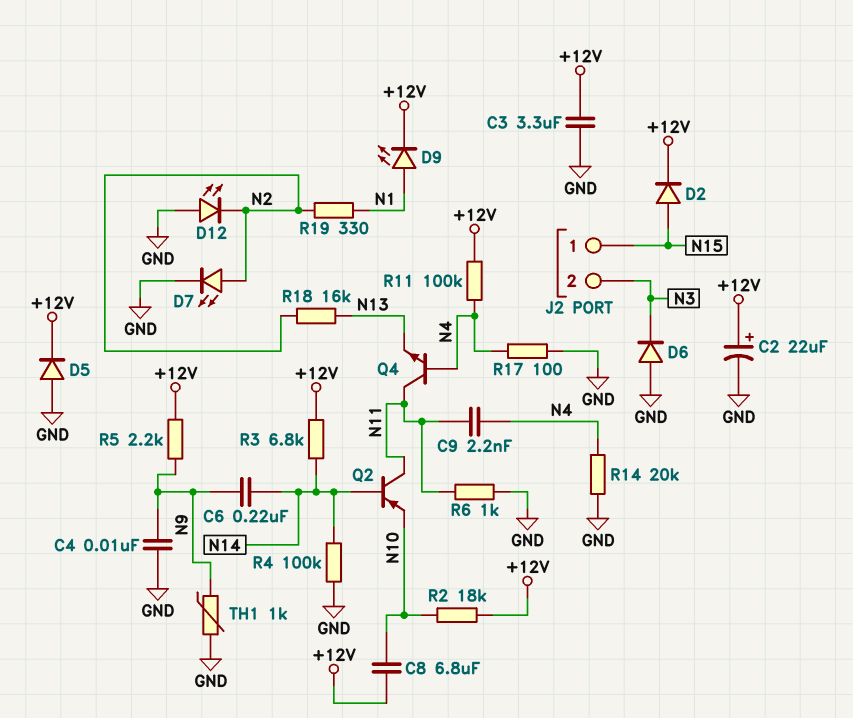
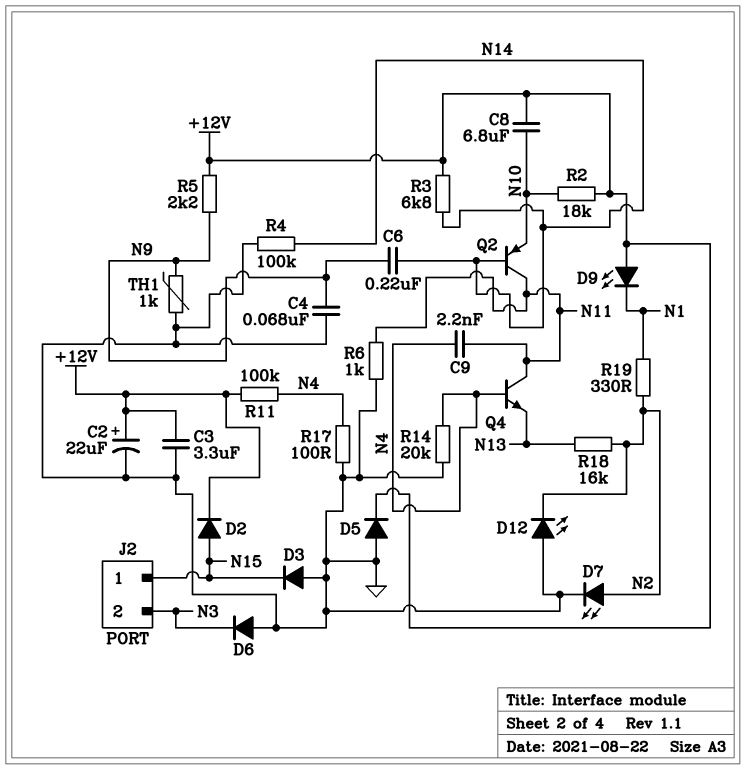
C4: 10nF (GND, N9) -> 68nF (GND, N9)
D3: none -> diode (A GND, K N15)
D9: LED (A N1, K +12V) -> LED (A +12V, K N1)

